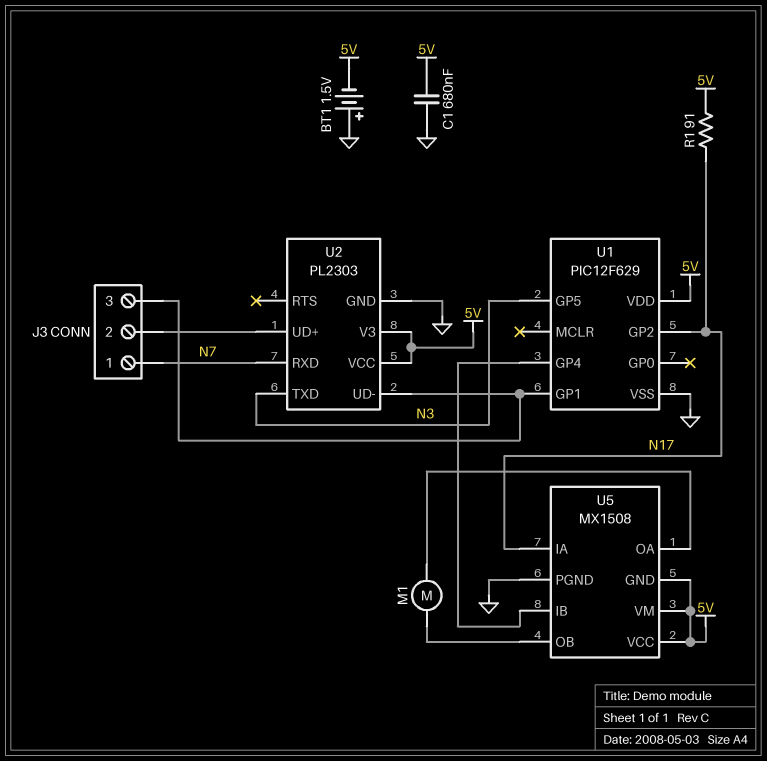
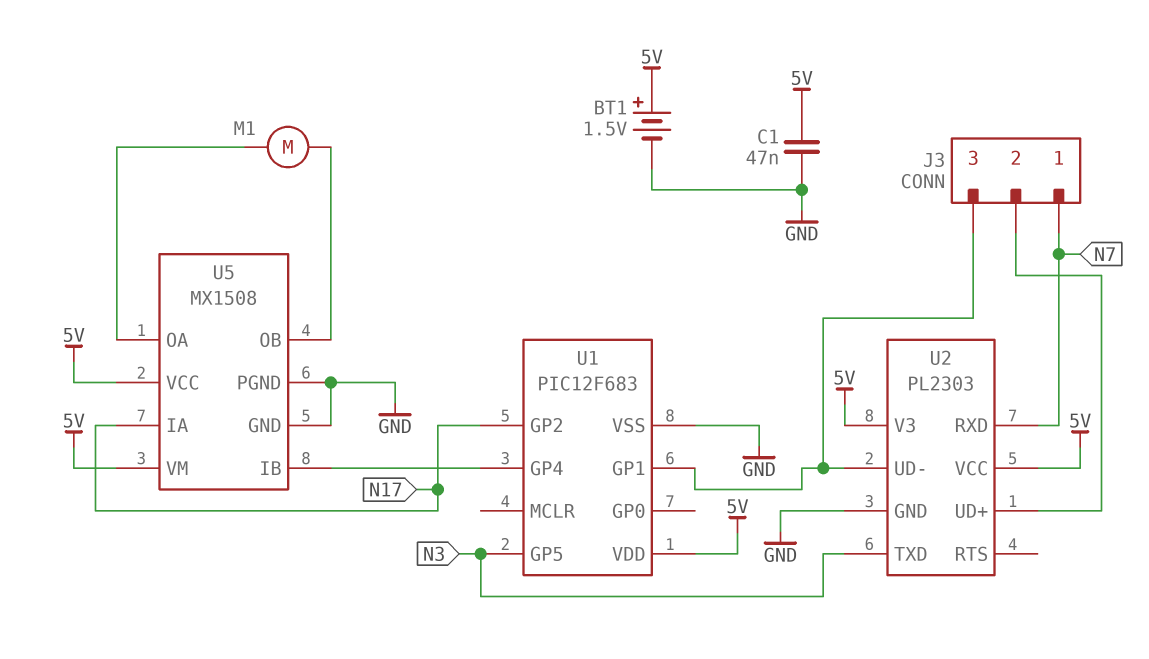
BT1: 1.5V (plus GND, minus 5V) -> 1.5V (plus 5V, minus GND)
C1: 680nF (5V, GND) -> 47nF (5V, GND)
R1: 91 (5V, N17) -> none
U1: PIC12F629 -> PIC12F683
U5 pin GND: 5V -> GND

